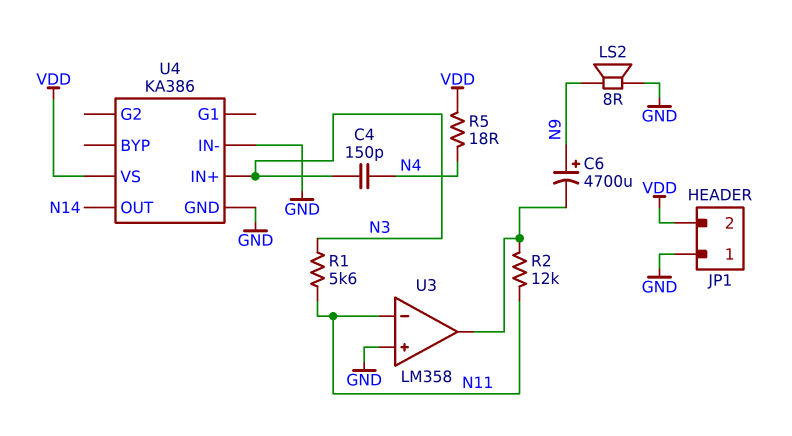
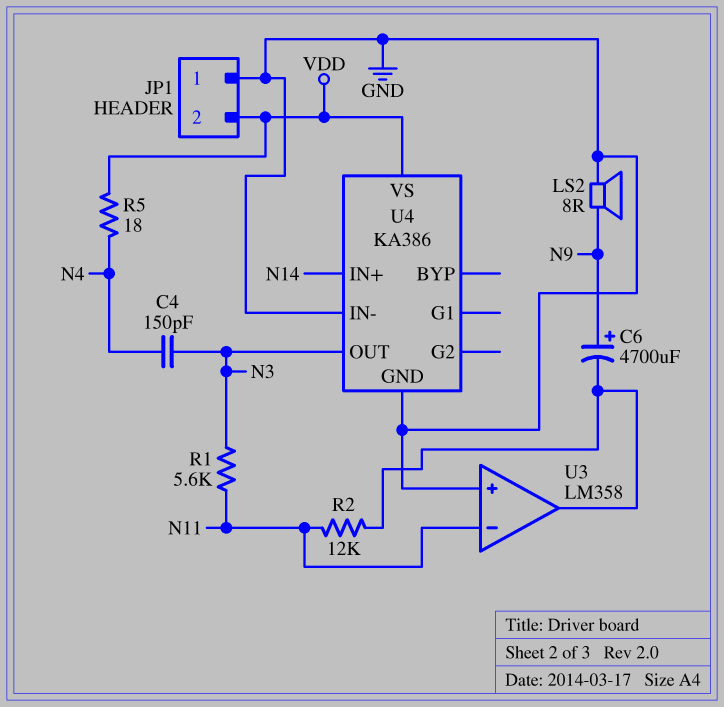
U4 pin IN+: N3 -> N14
U4 pin OUT: N14 -> N3

